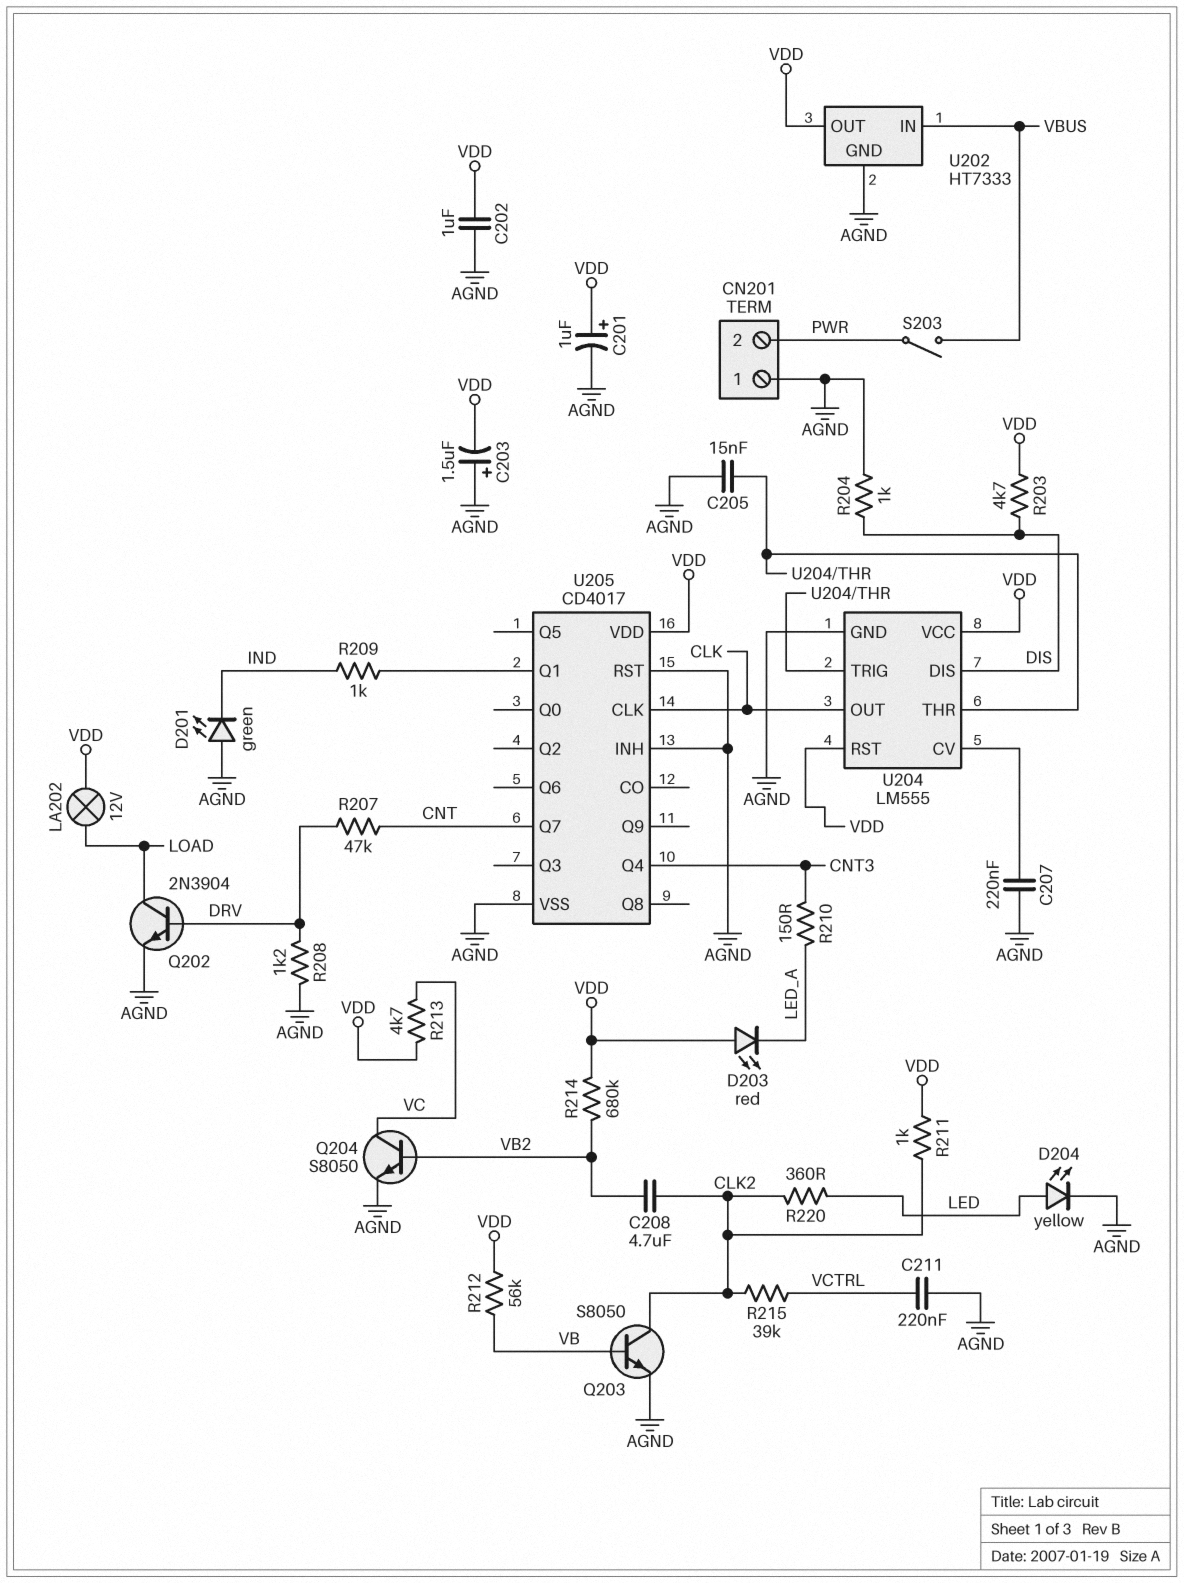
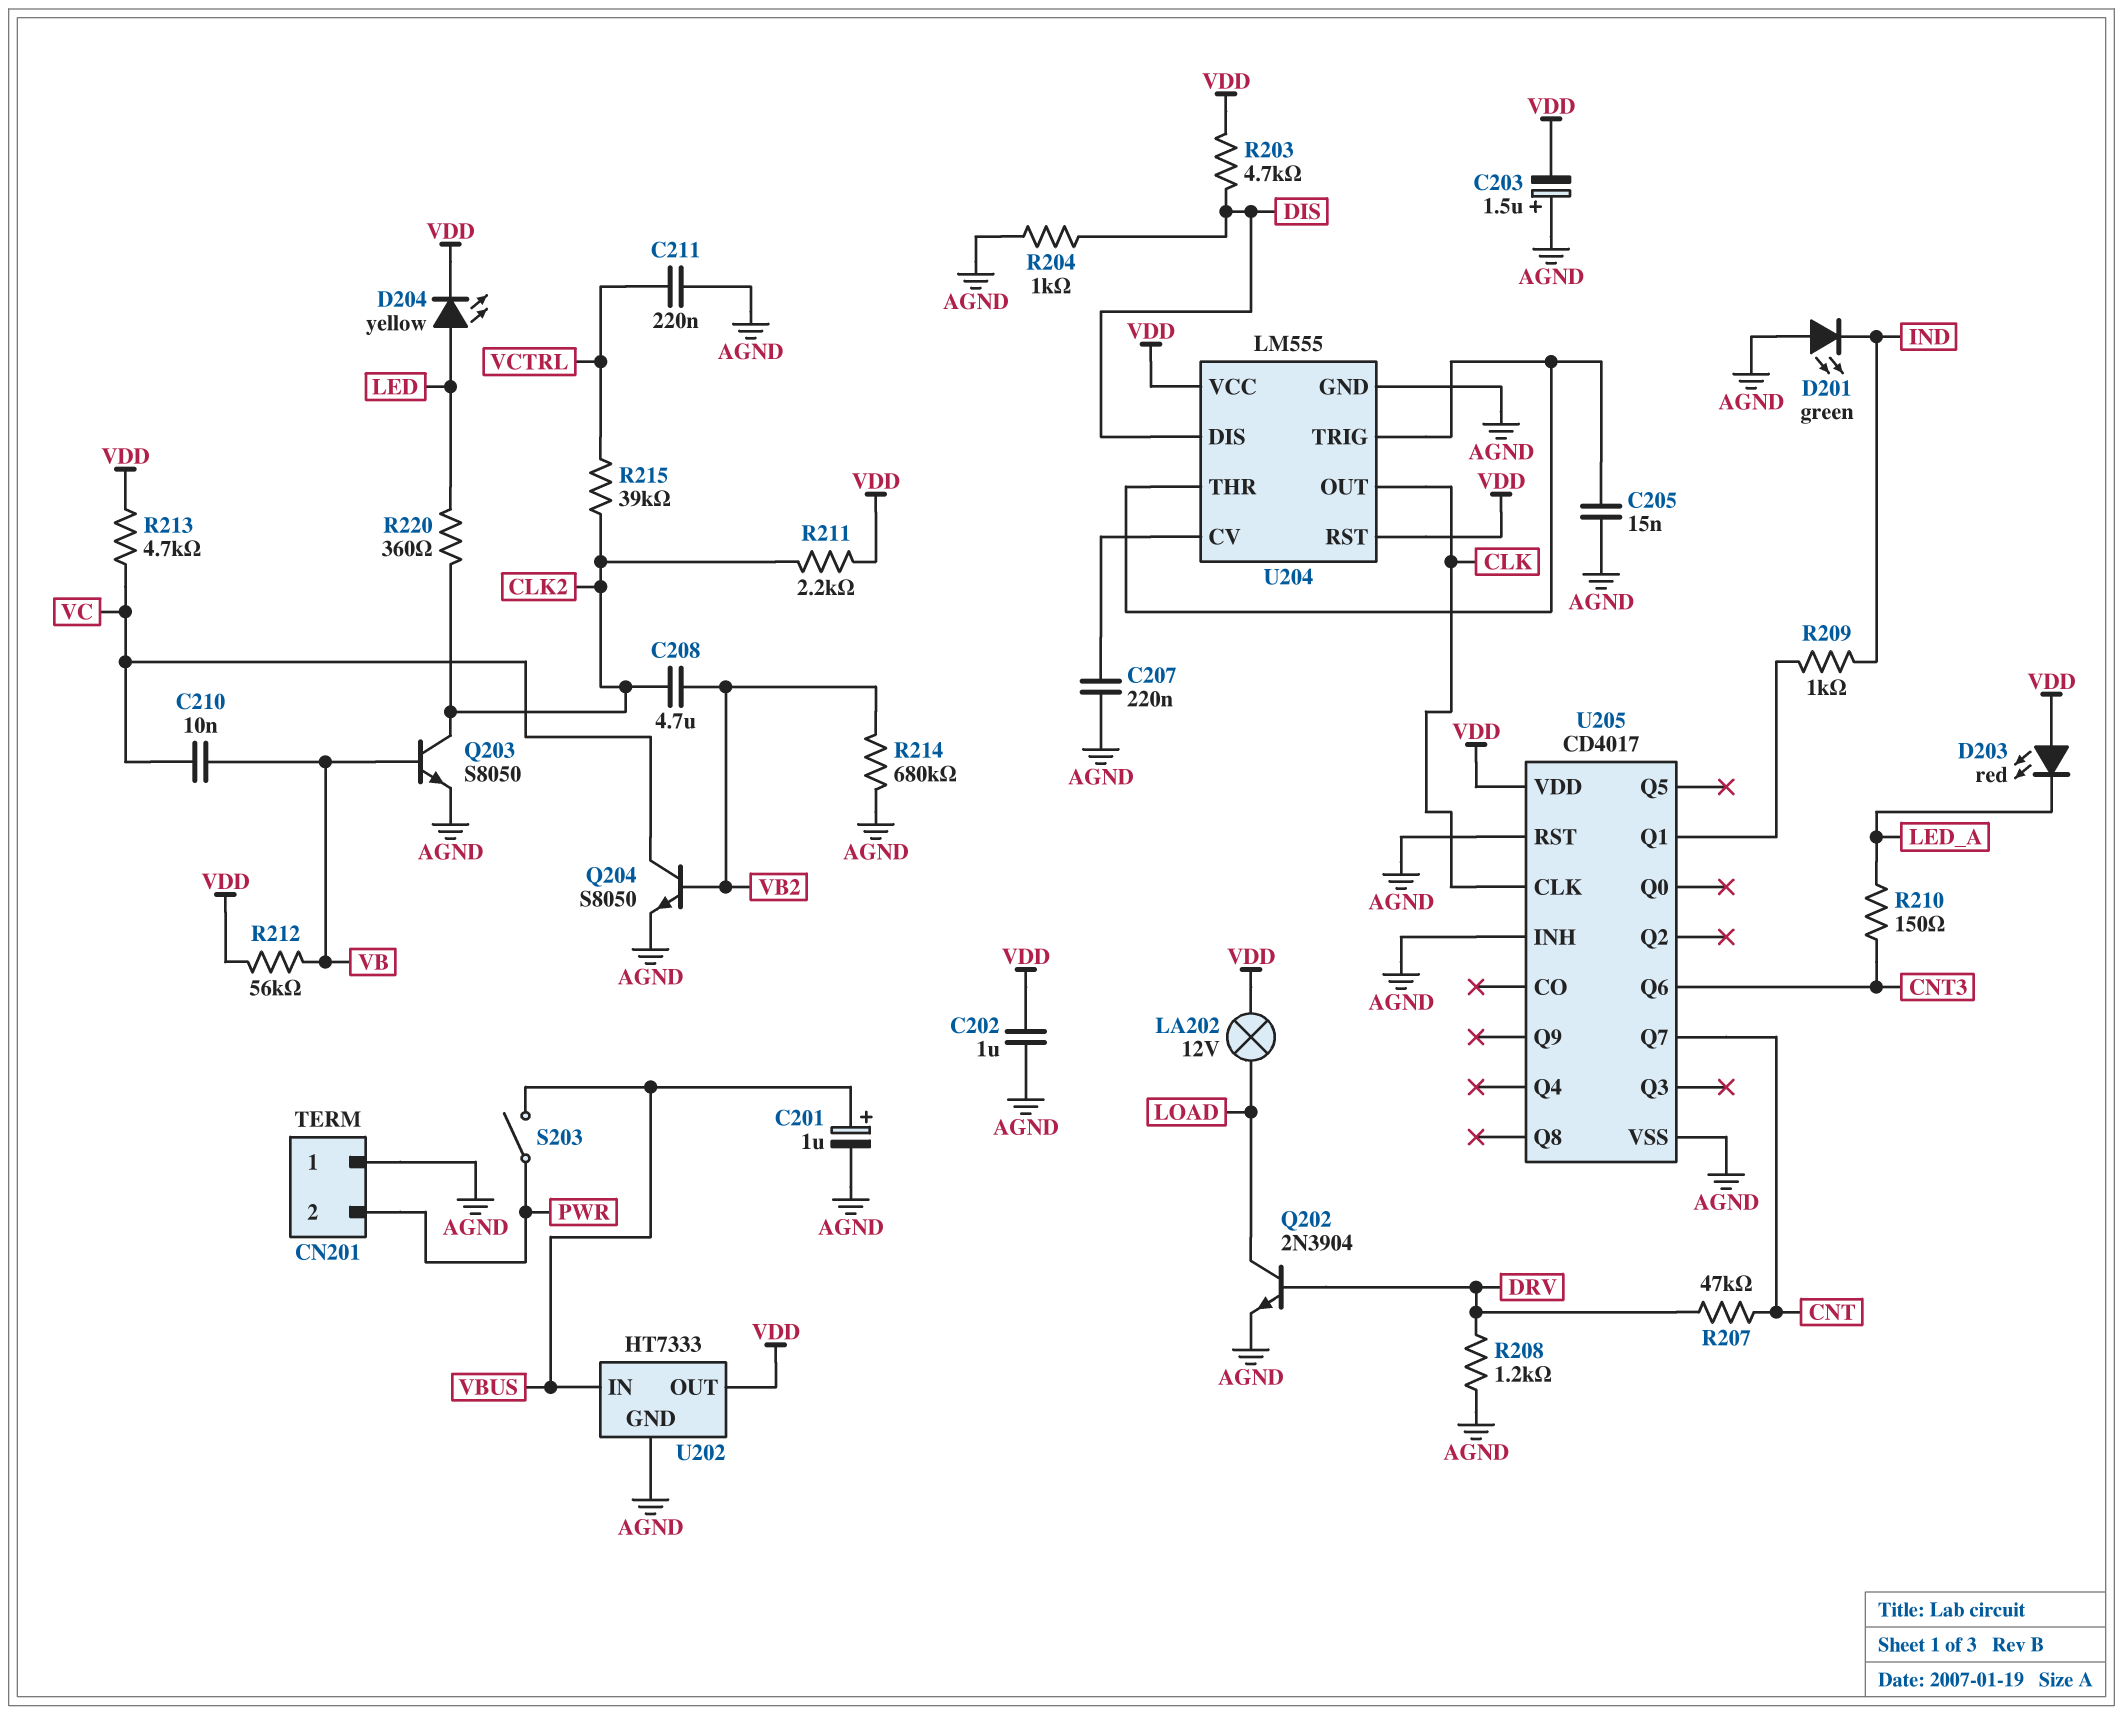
C201: 1uF (plus VDD, minus AGND) -> 1uF (plus VBUS, minus AGND)
C210: none -> 10nF (VB, VC)
D204: LED yellow (A LED, K AGND) -> LED yellow (A LED, K VDD)
R211: 1k (CLK2, VDD) -> 2.2k (CLK2, VDD)
R214: 680k (VB2, VDD) -> 680k (AGND, VB2)
U205 pin Q4: CNT3 -> none
U205 pin Q6: none -> CNT3

